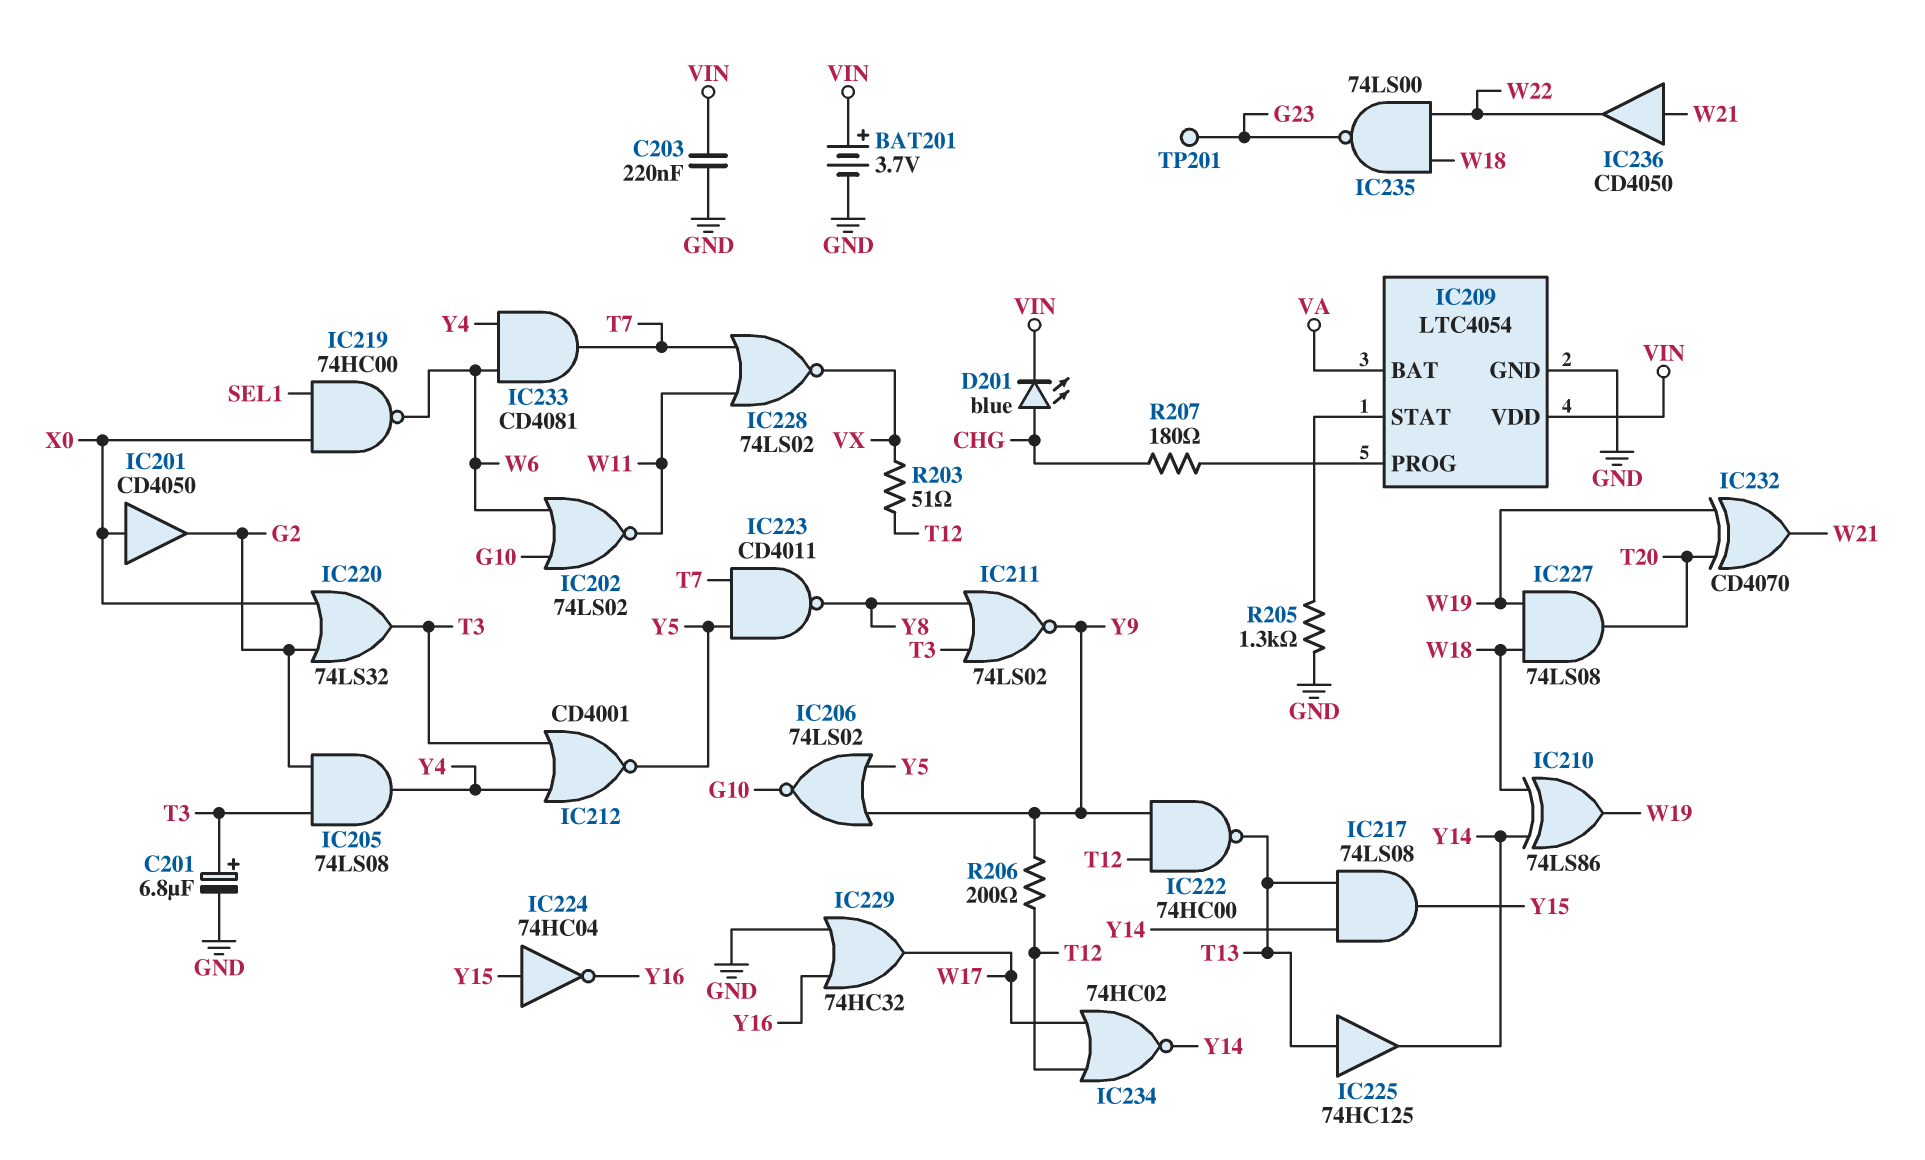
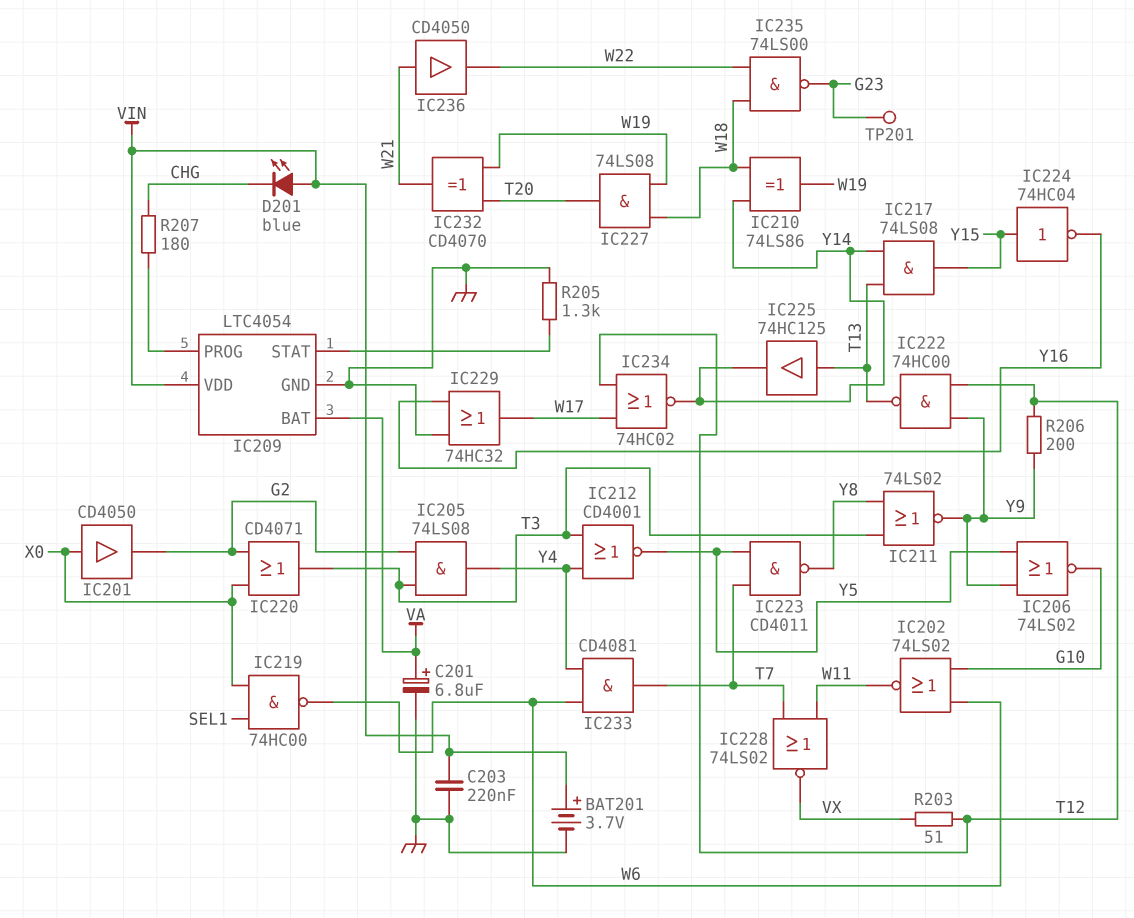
C201: 6.8uF (plus T3, minus GND) -> 6.8uF (plus VA, minus GND)
D201: LED blue (A CHG, K VIN) -> LED blue (A VIN, K CHG)
IC220: OR 74LS32 (in G2, in X0, out T3) -> OR CD4071 (in G2, in X0, out T3)

